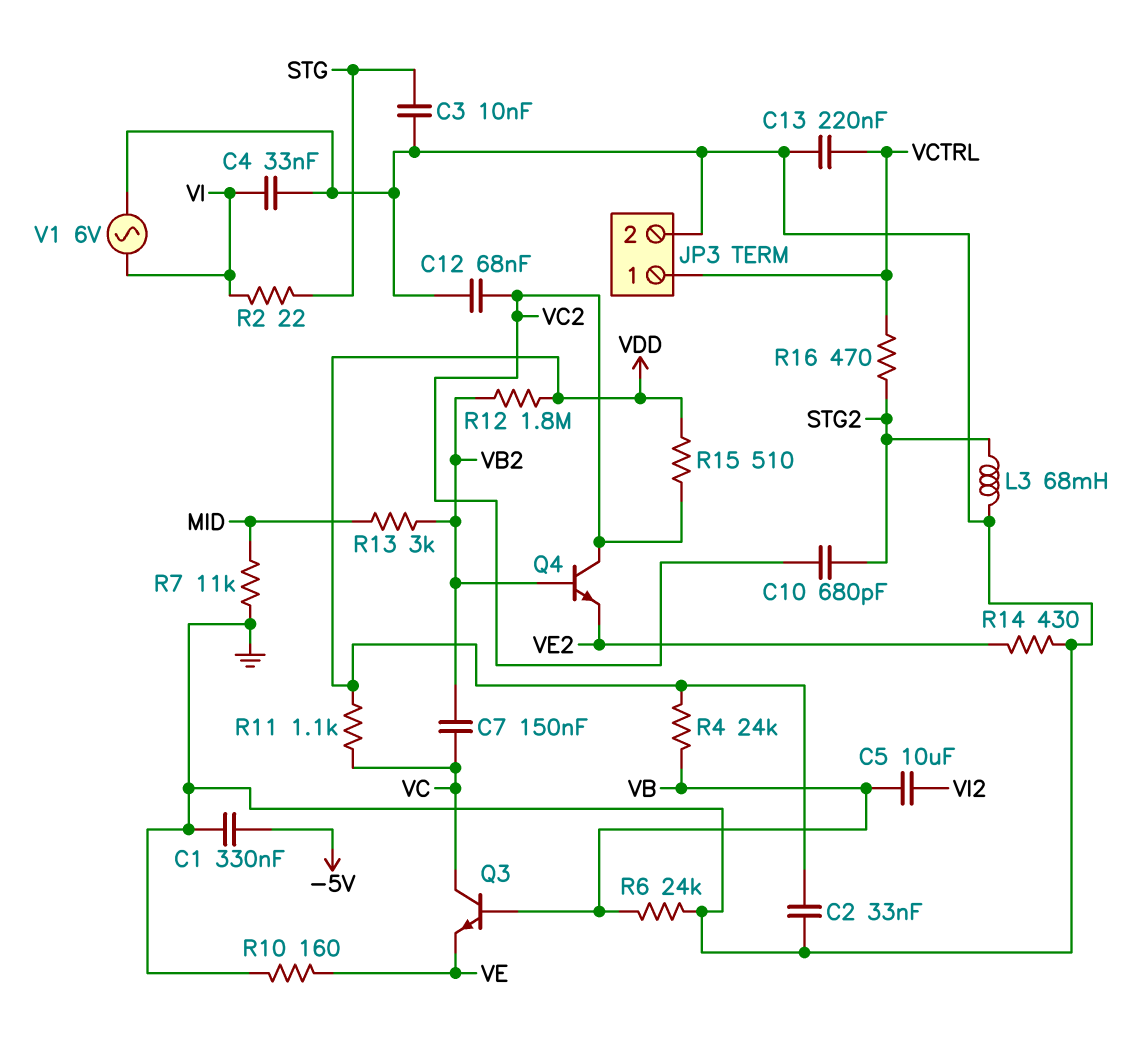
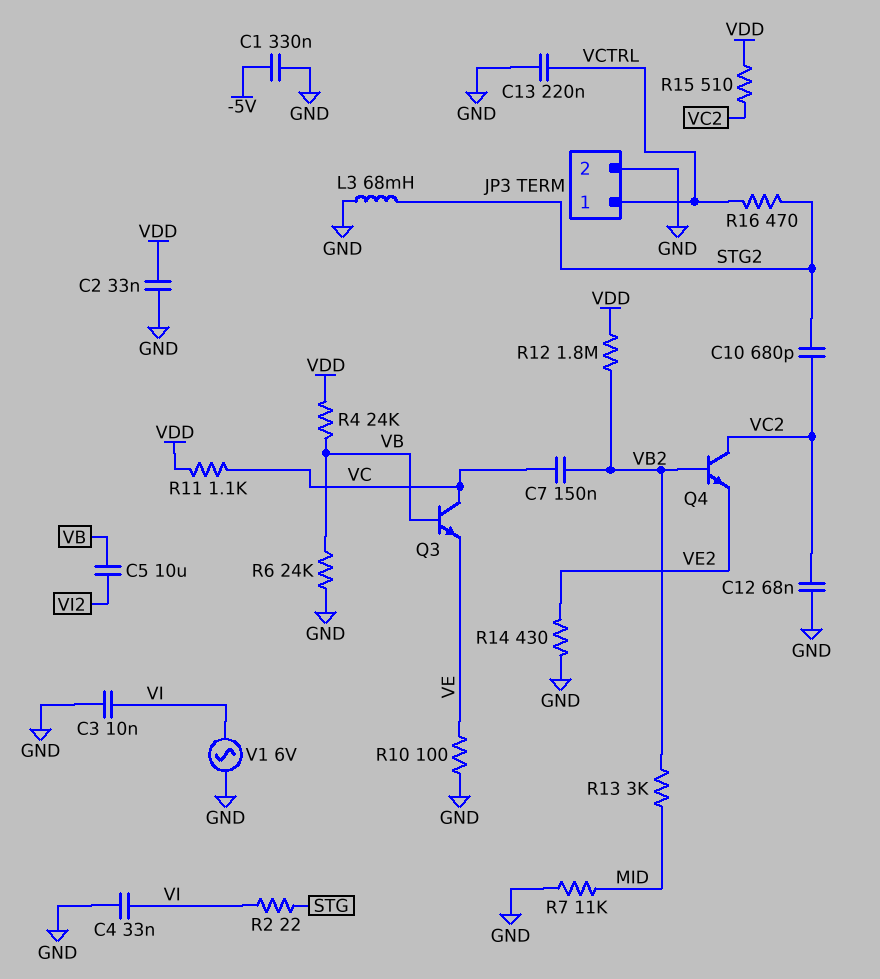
C3: 10nF (GND, STG) -> 10nF (GND, VI)
R10: 160 (GND, VE) -> 100 (GND, VE)

